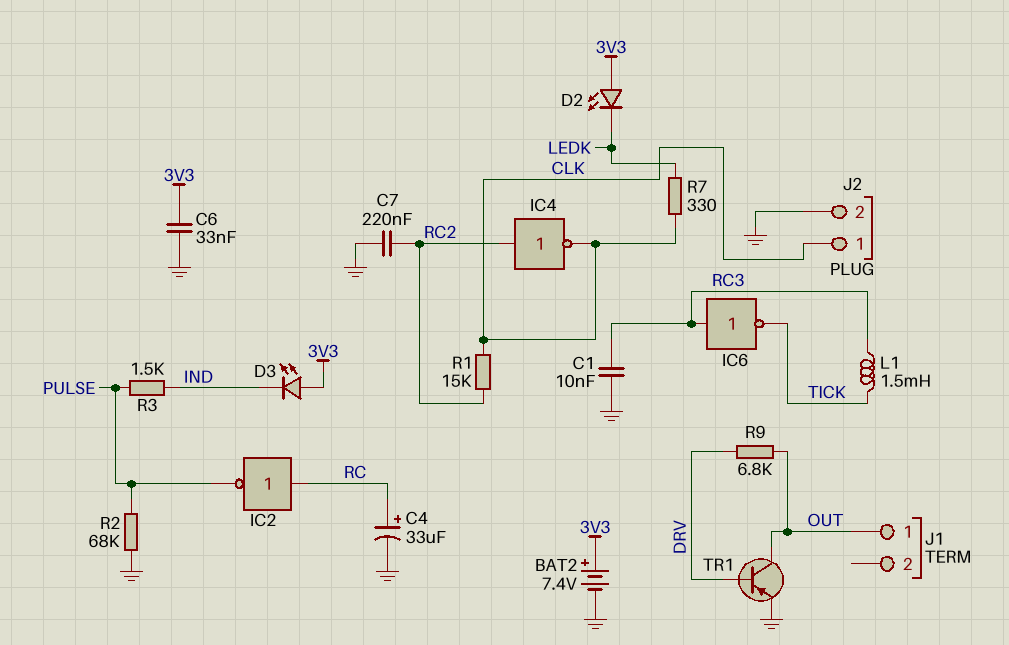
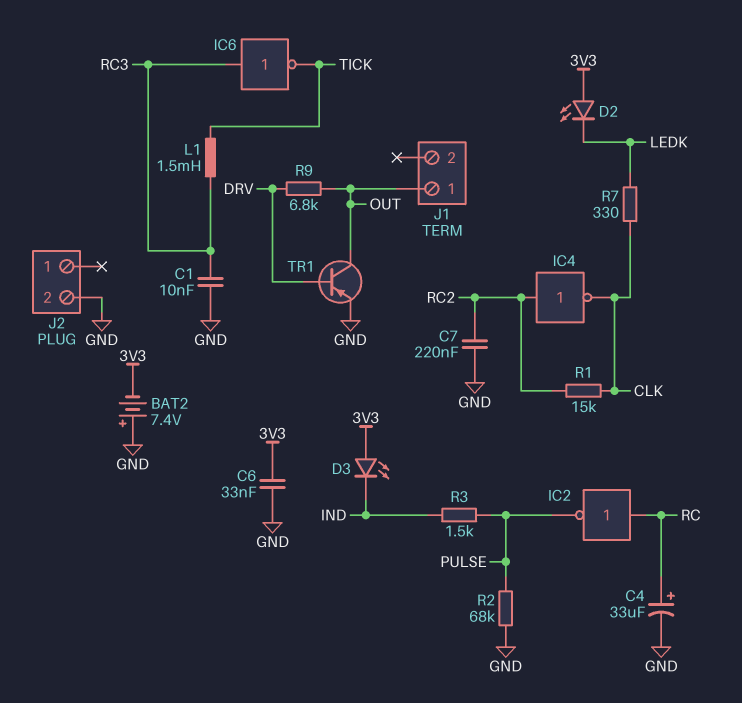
BAT2: 7.4V (plus 3V3, minus GND) -> 7.4V (plus GND, minus 3V3)
J2 pin 1: CLK -> none

